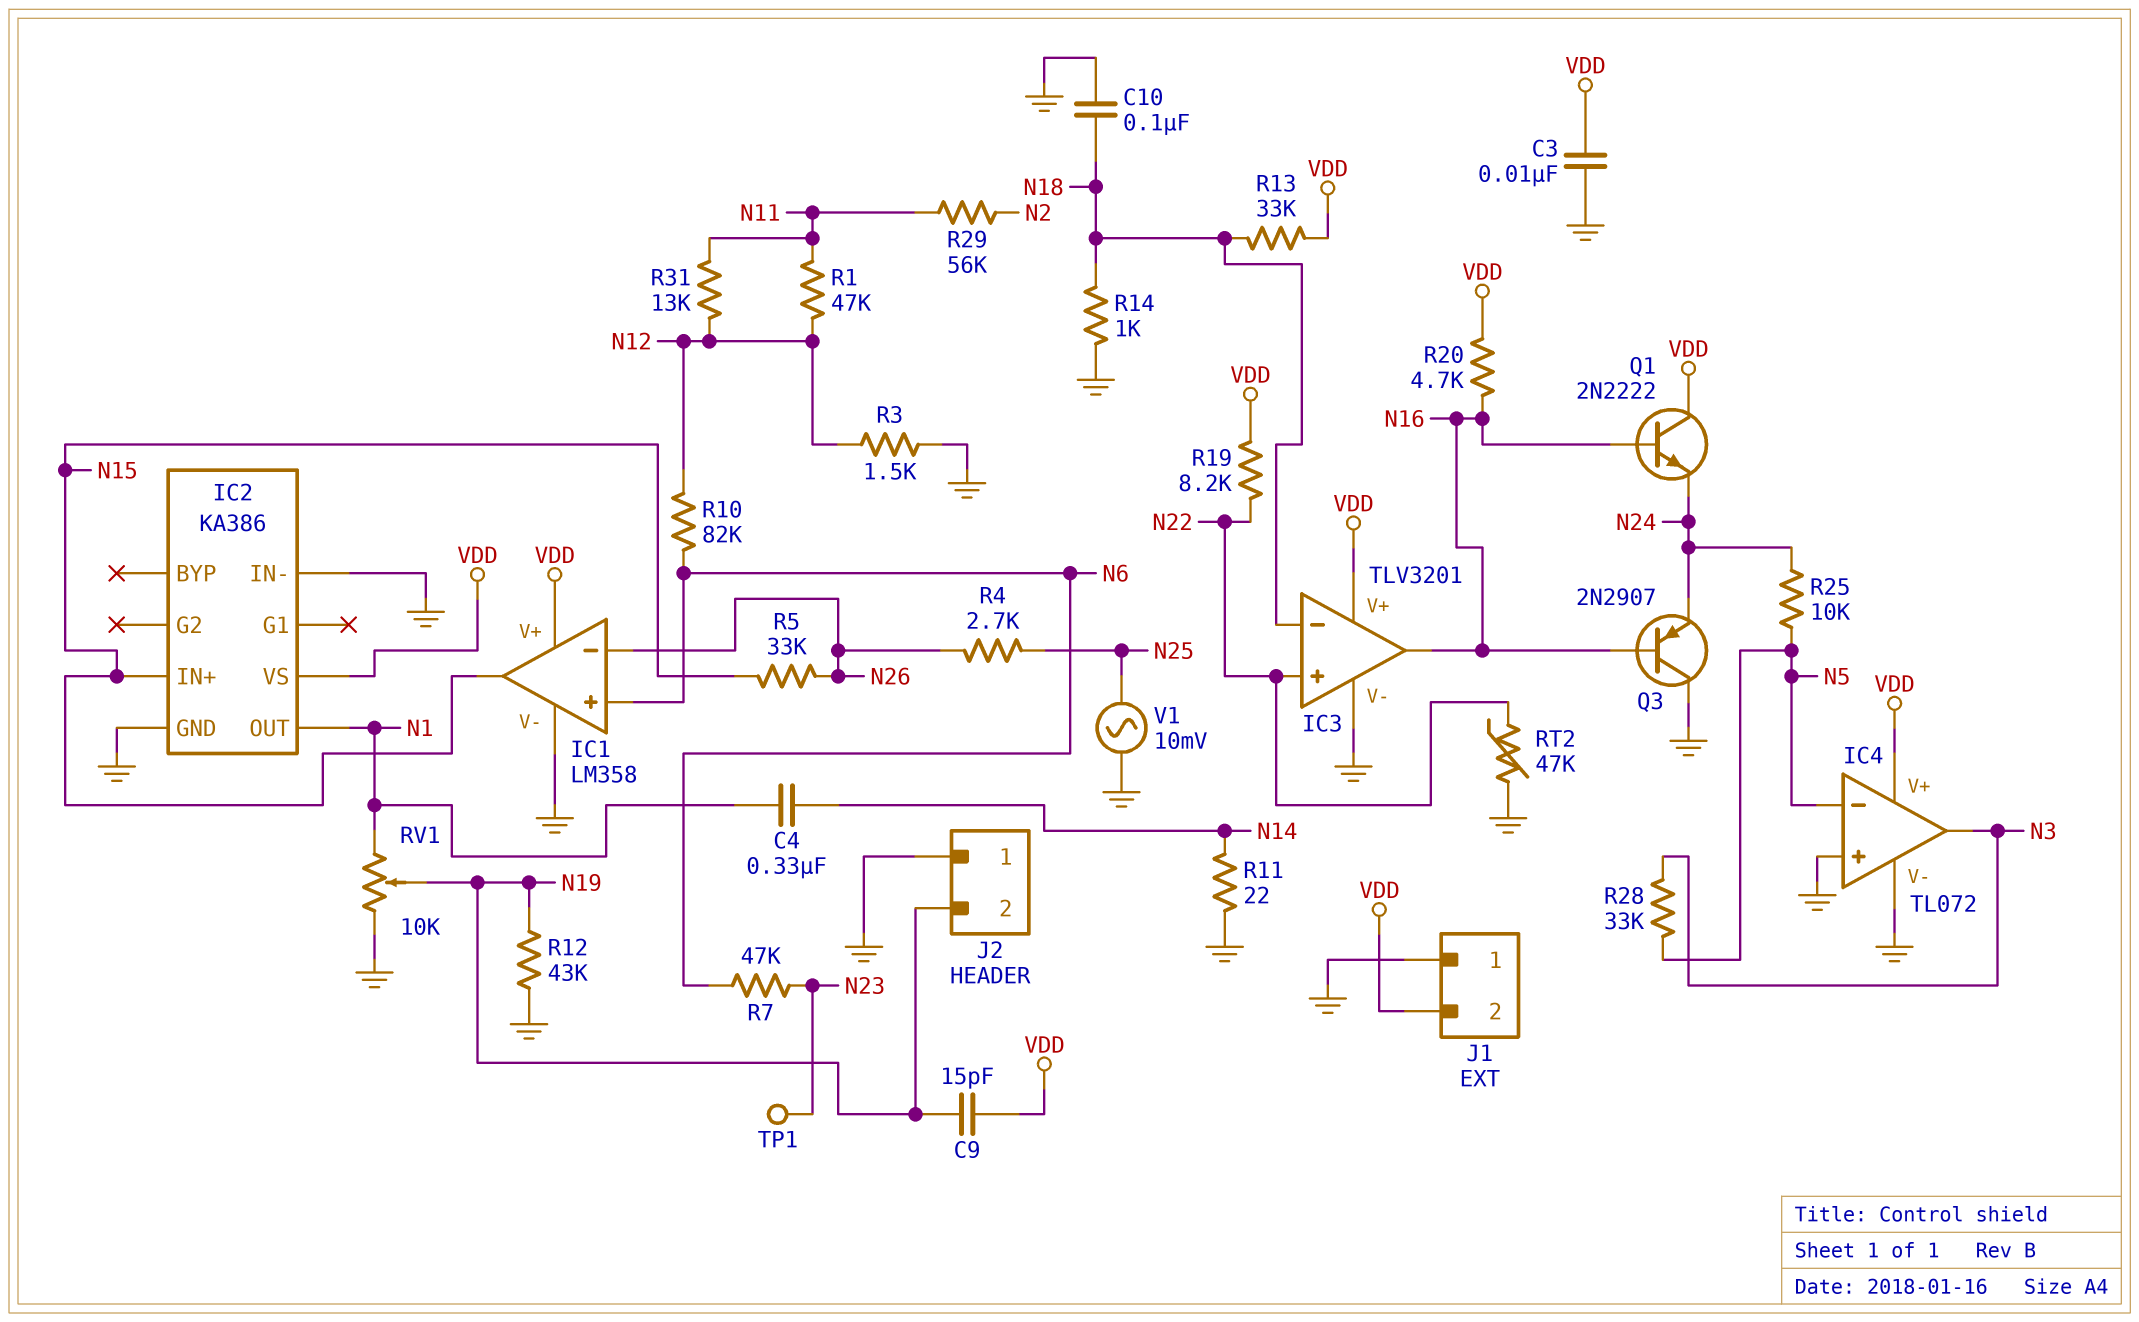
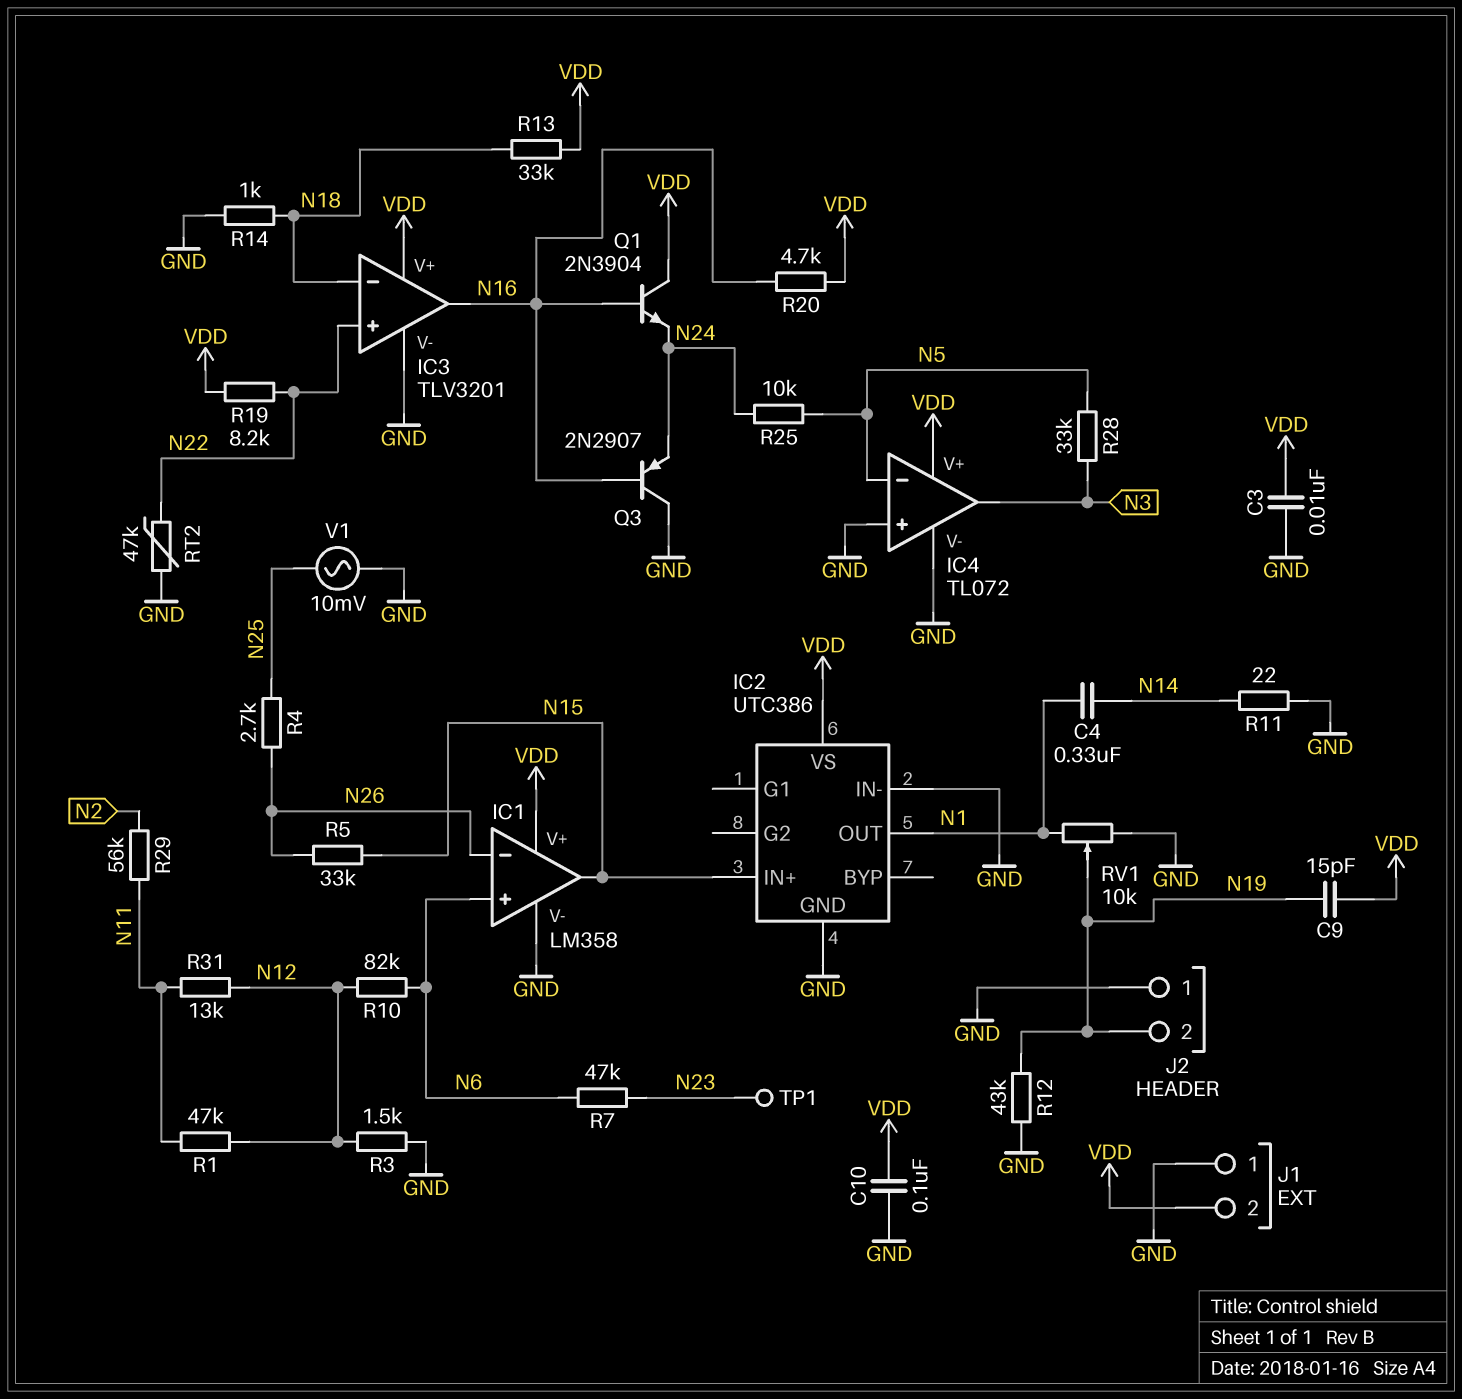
C10: 100nF (GND, N18) -> 100nF (GND, VDD)
IC2: KA386 -> UTC386
Q1: NPN 2N2222 (B N16, C VDD, E N24) -> NPN 2N3904 (B N16, C VDD, E N24)

